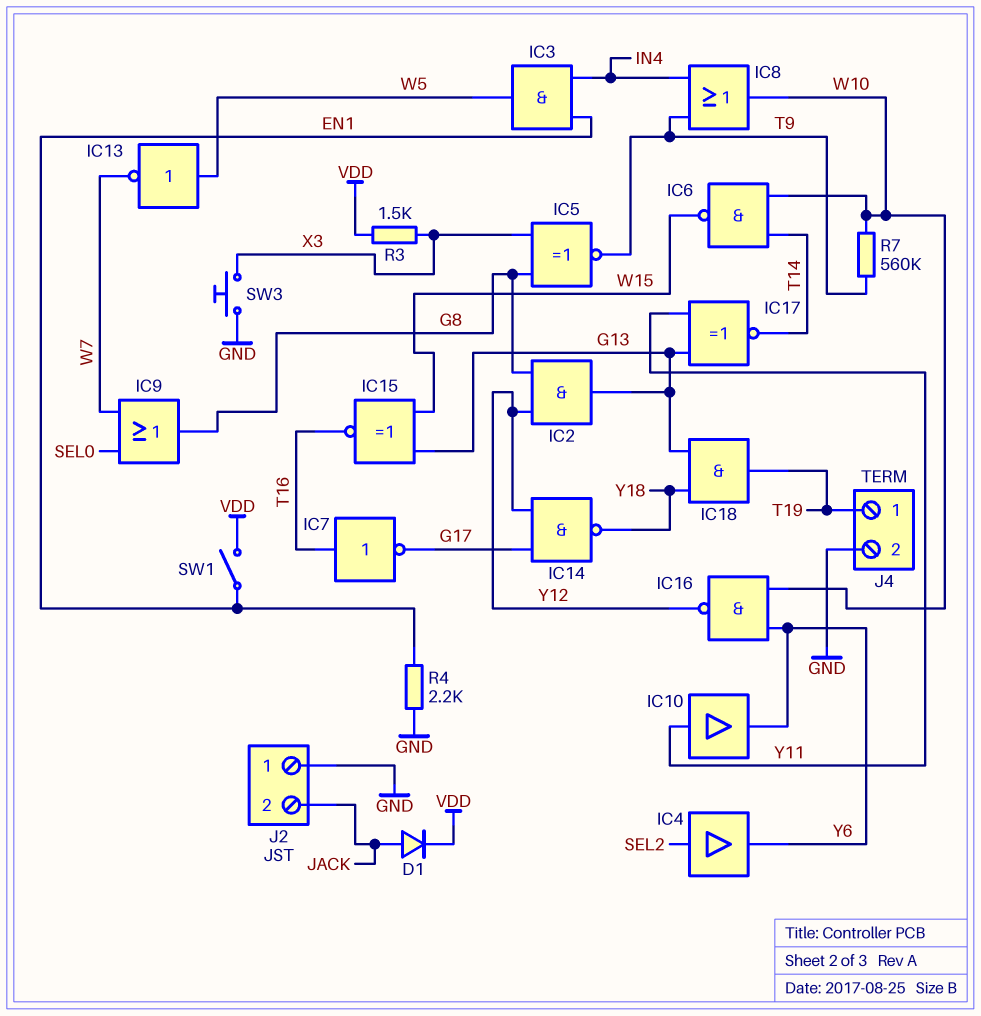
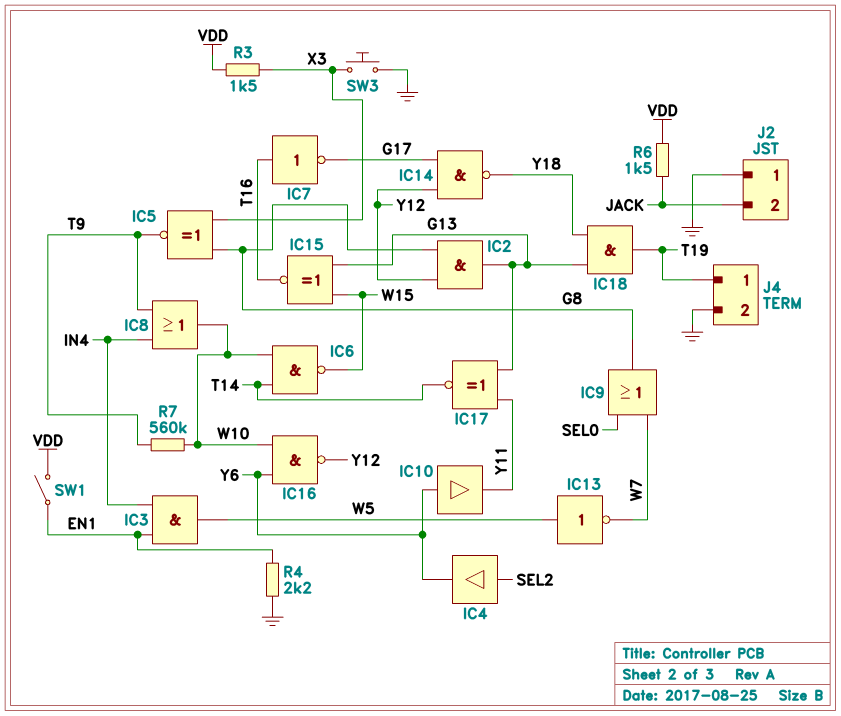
D1: diode (A JACK, K VDD) -> none
IC10: buffer (in Y11, out Y6) -> buffer (in Y6, out Y11)
R6: none -> 1.5k (JACK, VDD)

